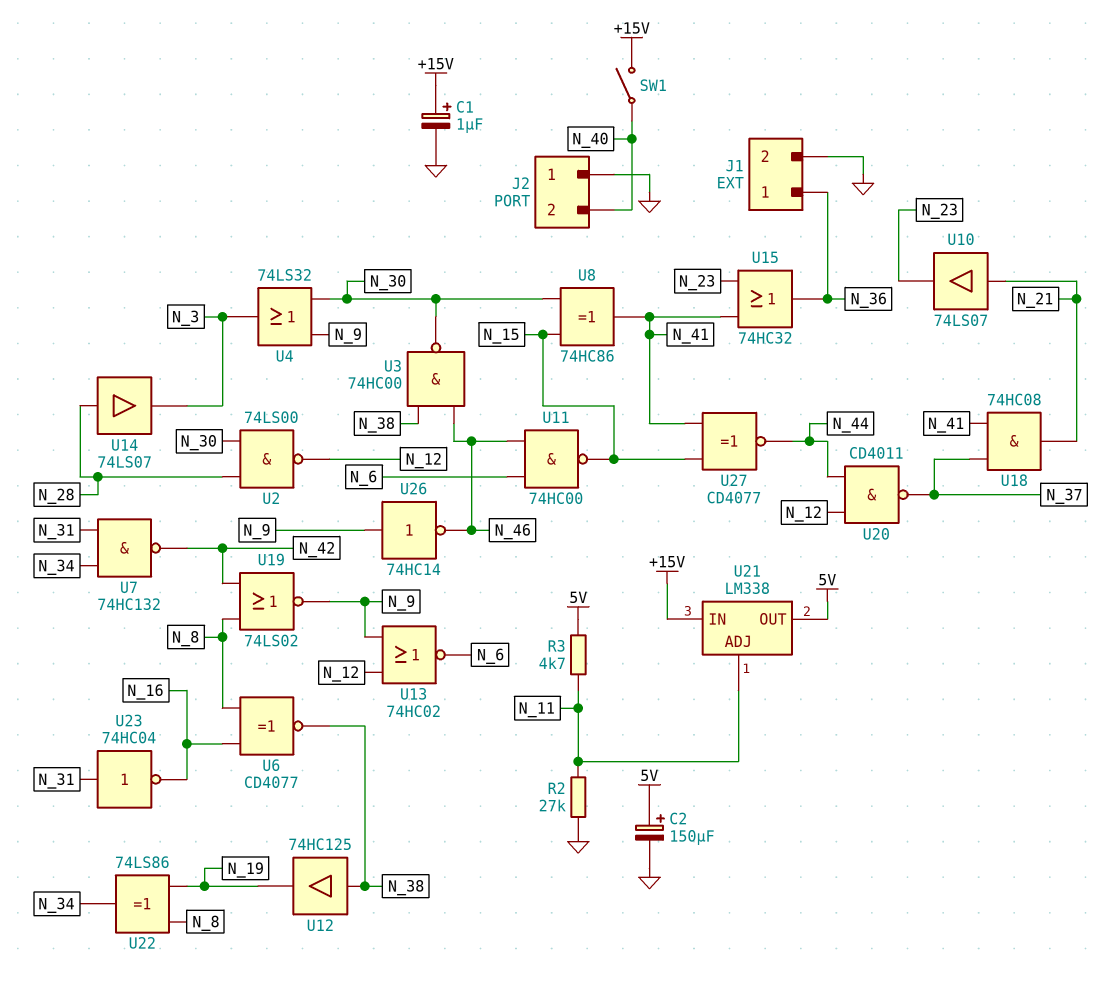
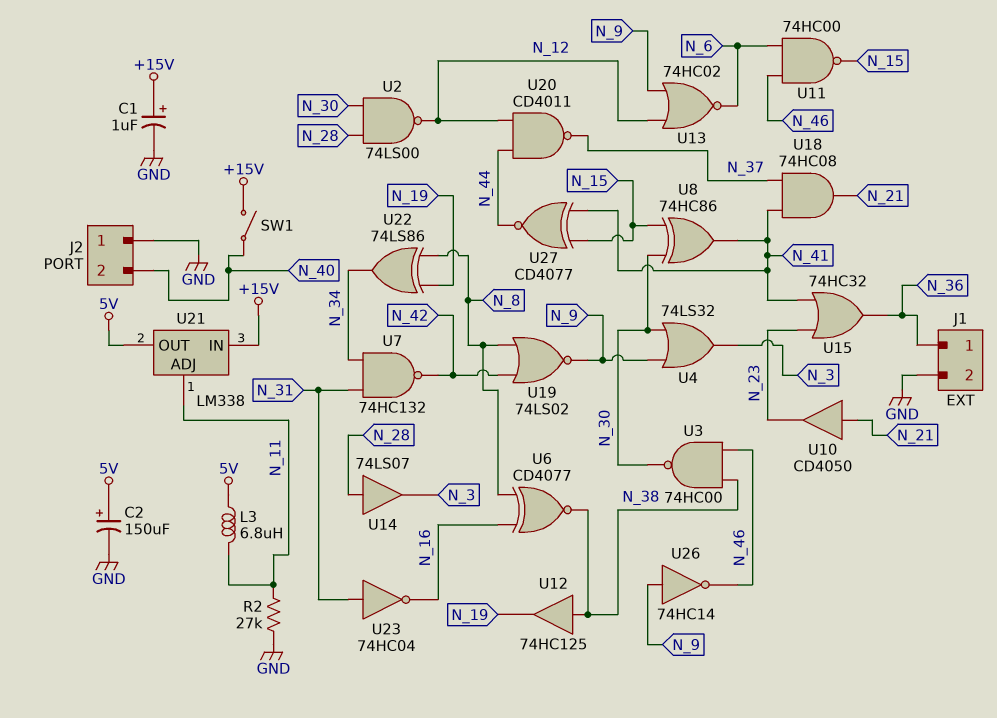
L3: none -> 6.8uH (5V, N_11)
R3: 4.7k (5V, N_11) -> none
U10: buffer 74LS07 (in N_21, out N_23) -> buffer CD4050 (in N_21, out N_23)

